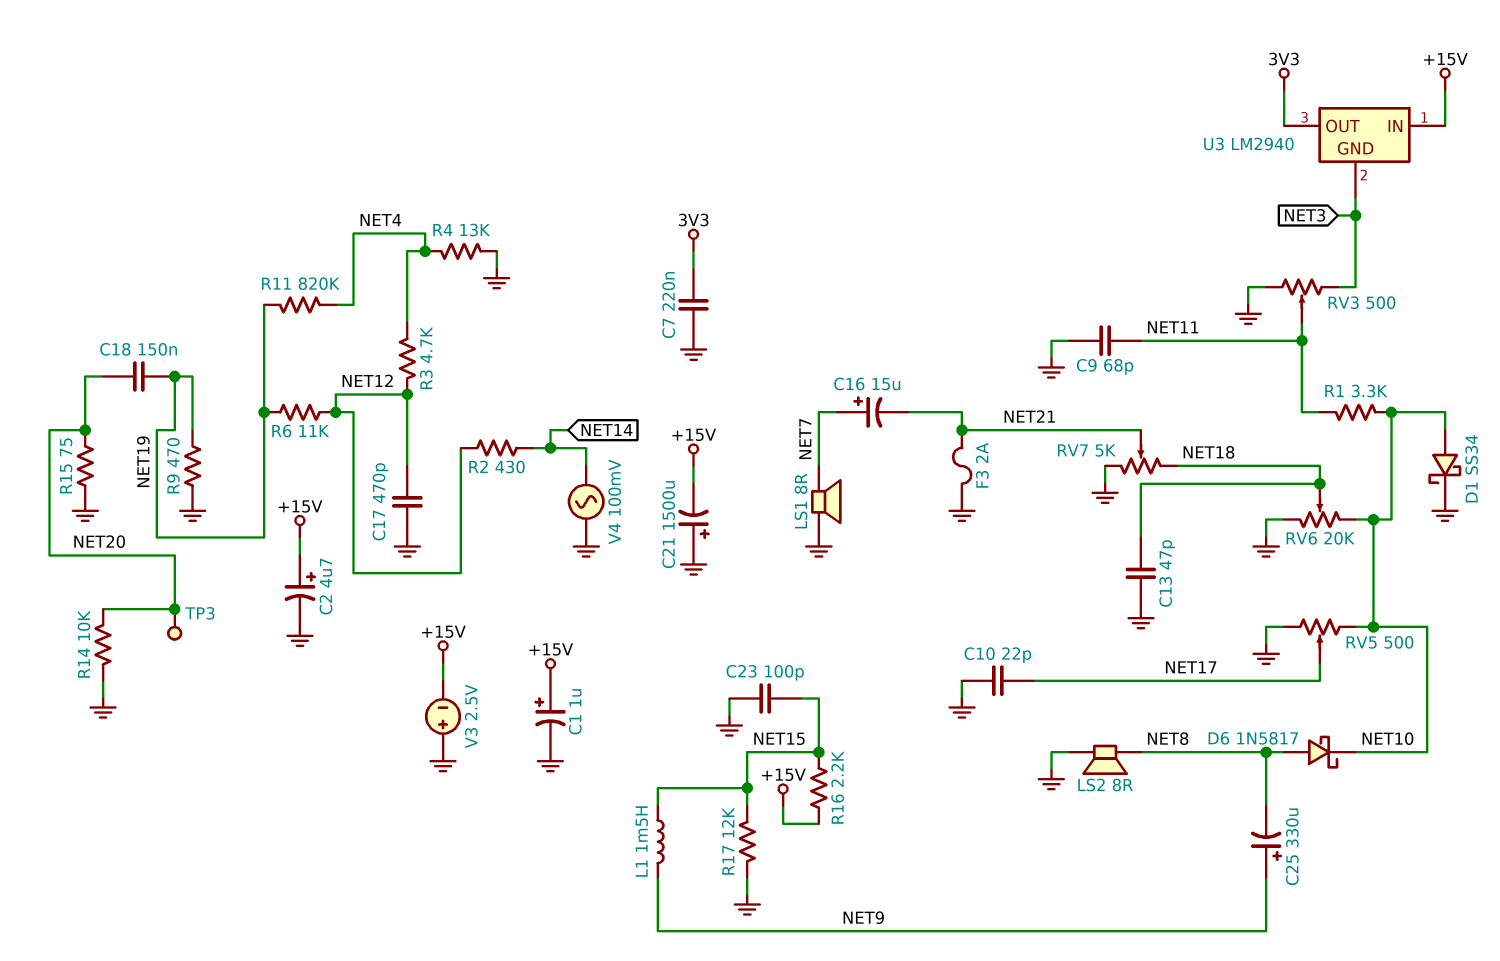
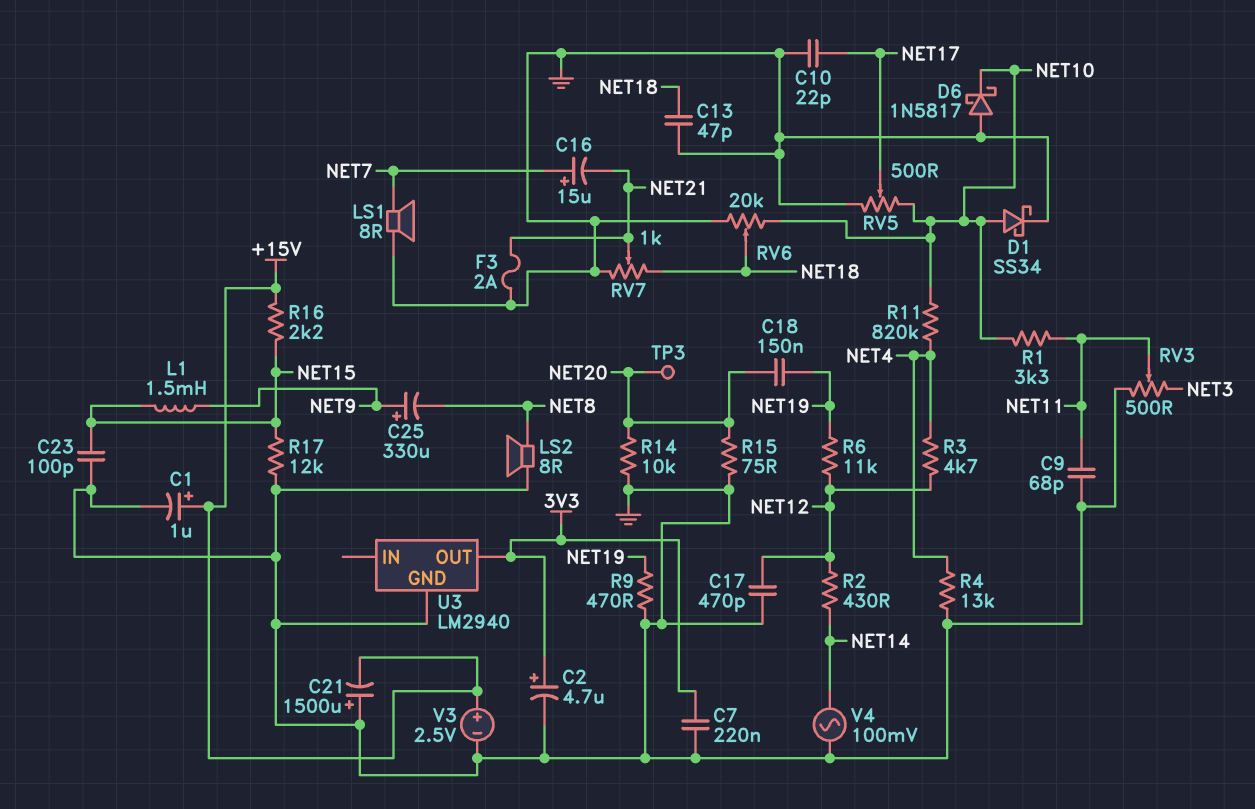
C2: 4.7uF (plus +15V, minus GND) -> 4.7uF (plus 3V3, minus GND)
D6: schottky 1N5817 (A NET8, K NET10) -> schottky 1N5817 (A GND, K NET10)
R11: 820k (NET4, NET19) -> 820k (NET4, NET10)
RV7: 5k (GND, NET18, wiper NET21) -> 1k (GND, NET18, wiper NET21)
U3 pin GND: NET3 -> GND
U3 pin IN: +15V -> none
V3: 2.5V (plus GND, minus +15V) -> 2.5V (plus +15V, minus GND)

